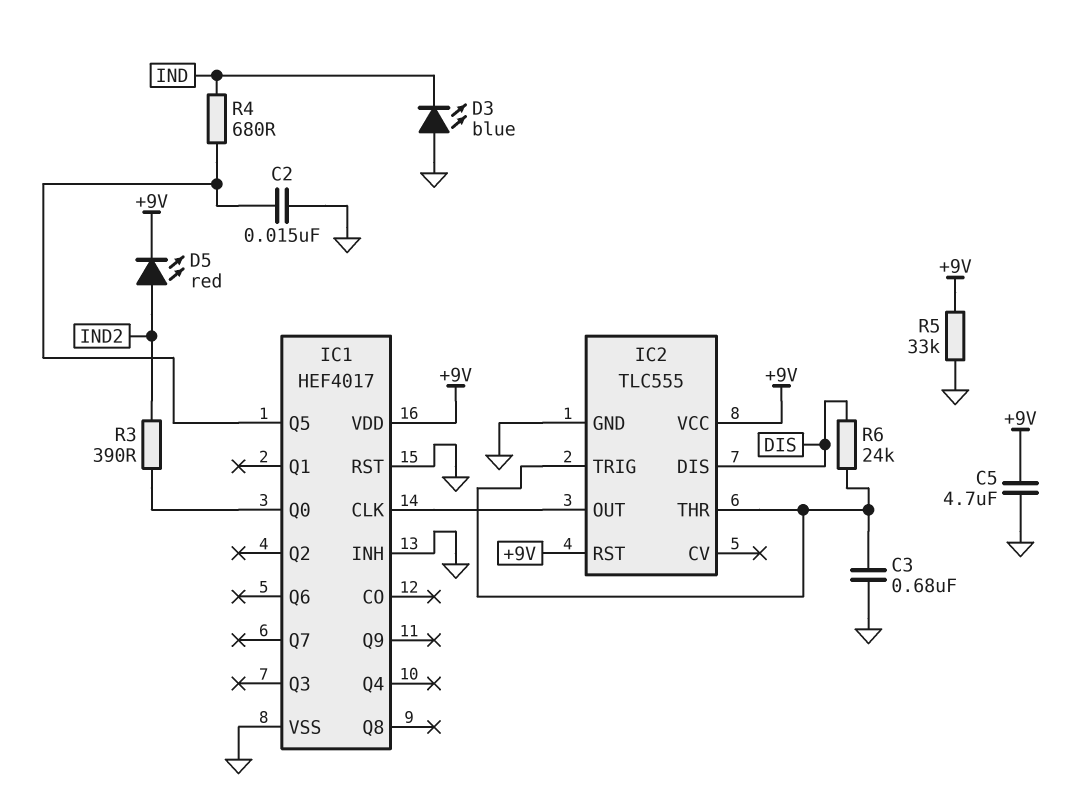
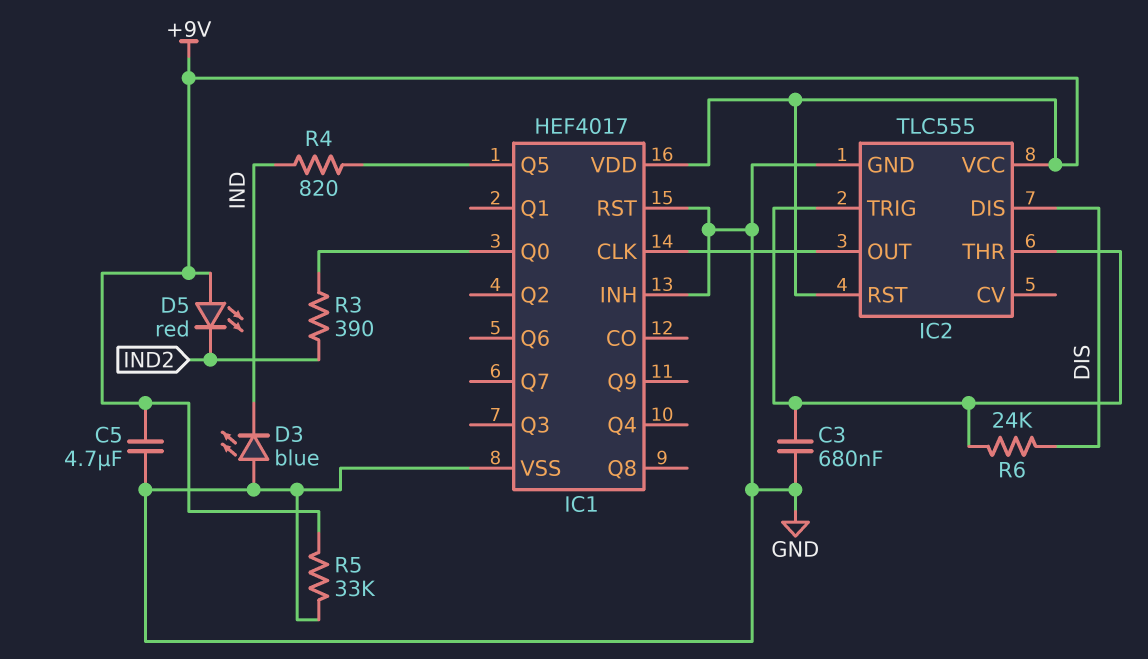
C2: 15nF (GND, IC1/Q5) -> none
D5: LED red (A IND2, K +9V) -> LED red (A +9V, K IND2)
R4: 680 (IC1/Q5, IND) -> 820 (IC1/Q5, IND)

